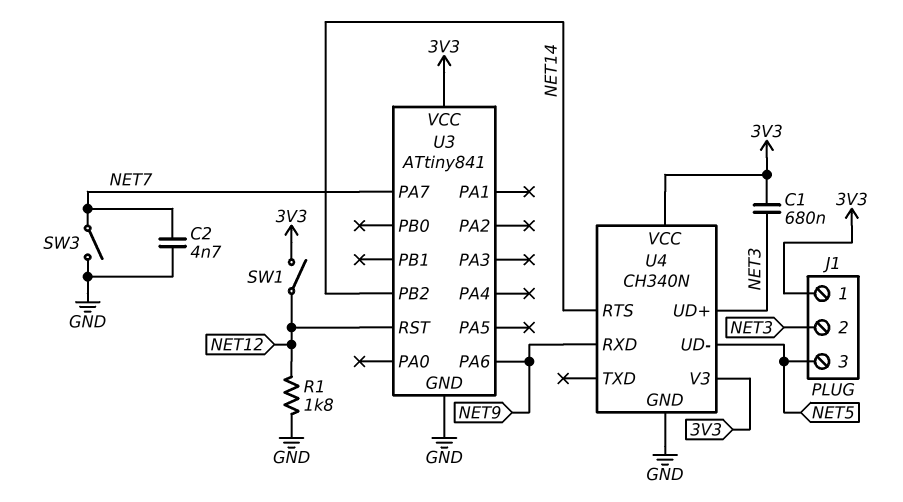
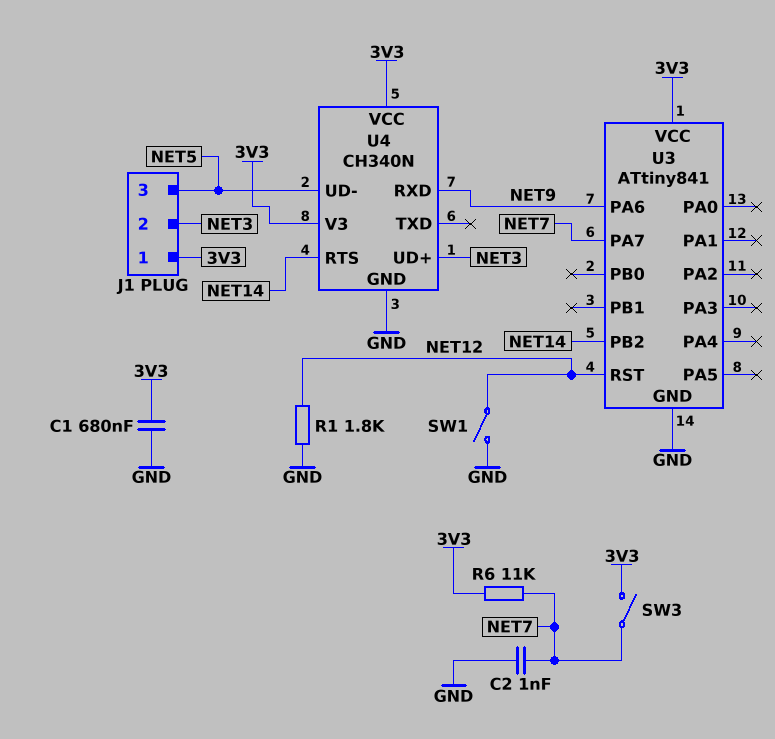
C1: 680nF (3V3, NET3) -> 680nF (3V3, GND)
C2: 4.7nF (GND, NET7) -> 1nF (GND, NET7)
R6: none -> 11k (3V3, NET7)
SW1: switch (3V3, NET12) -> switch (GND, NET12)
SW3: switch (GND, NET7) -> switch (3V3, NET7)

